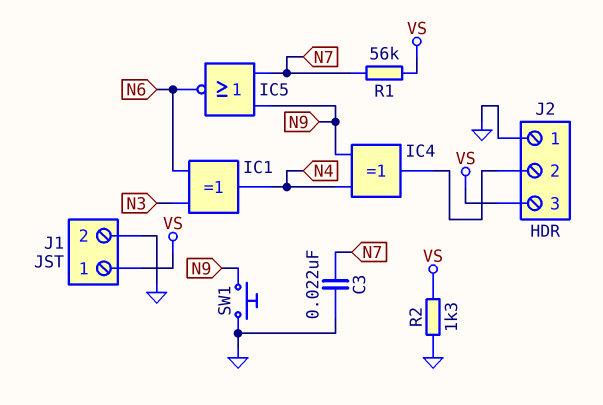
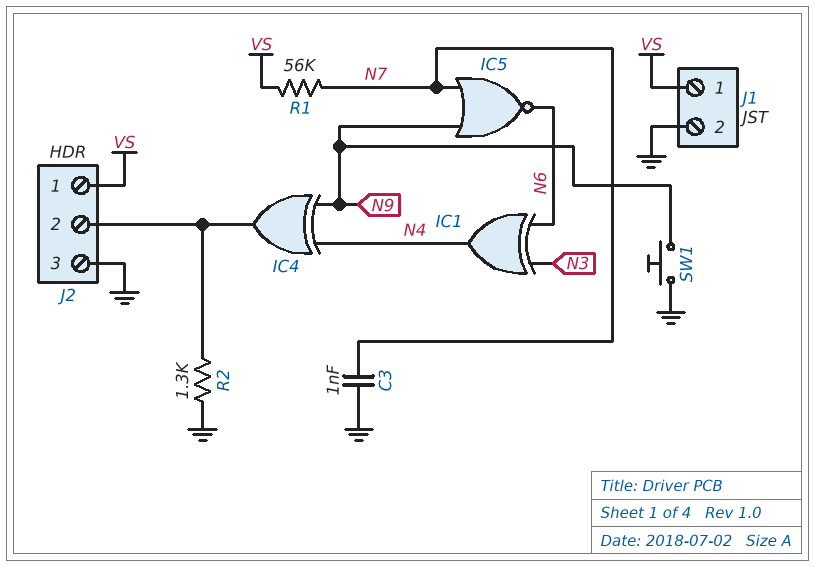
C3: 22nF (GND, N7) -> 1nF (GND, N7)
J2 pin 1: GND -> VS
J2 pin 3: VS -> GND
R2: 1.3k (GND, VS) -> 1.3k (GND, J2/2)

